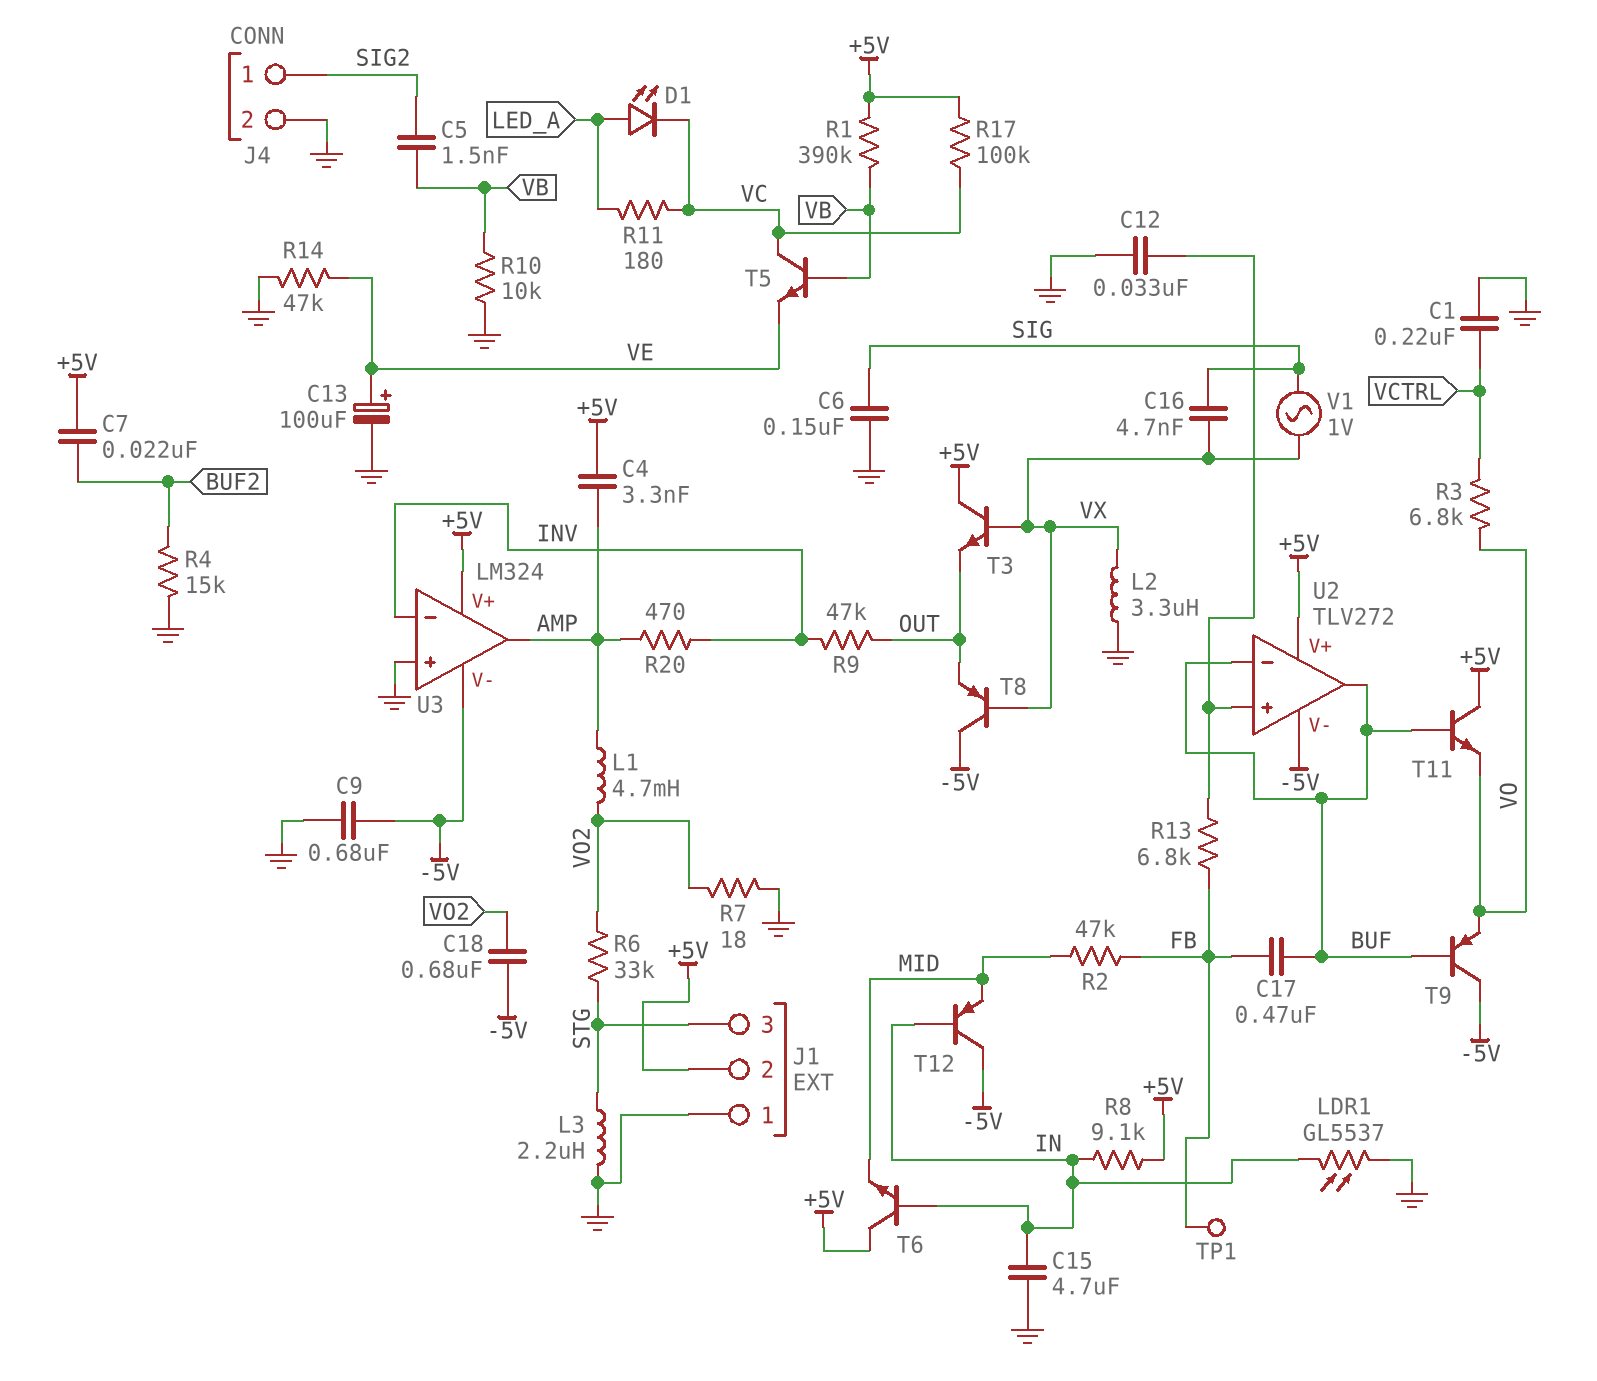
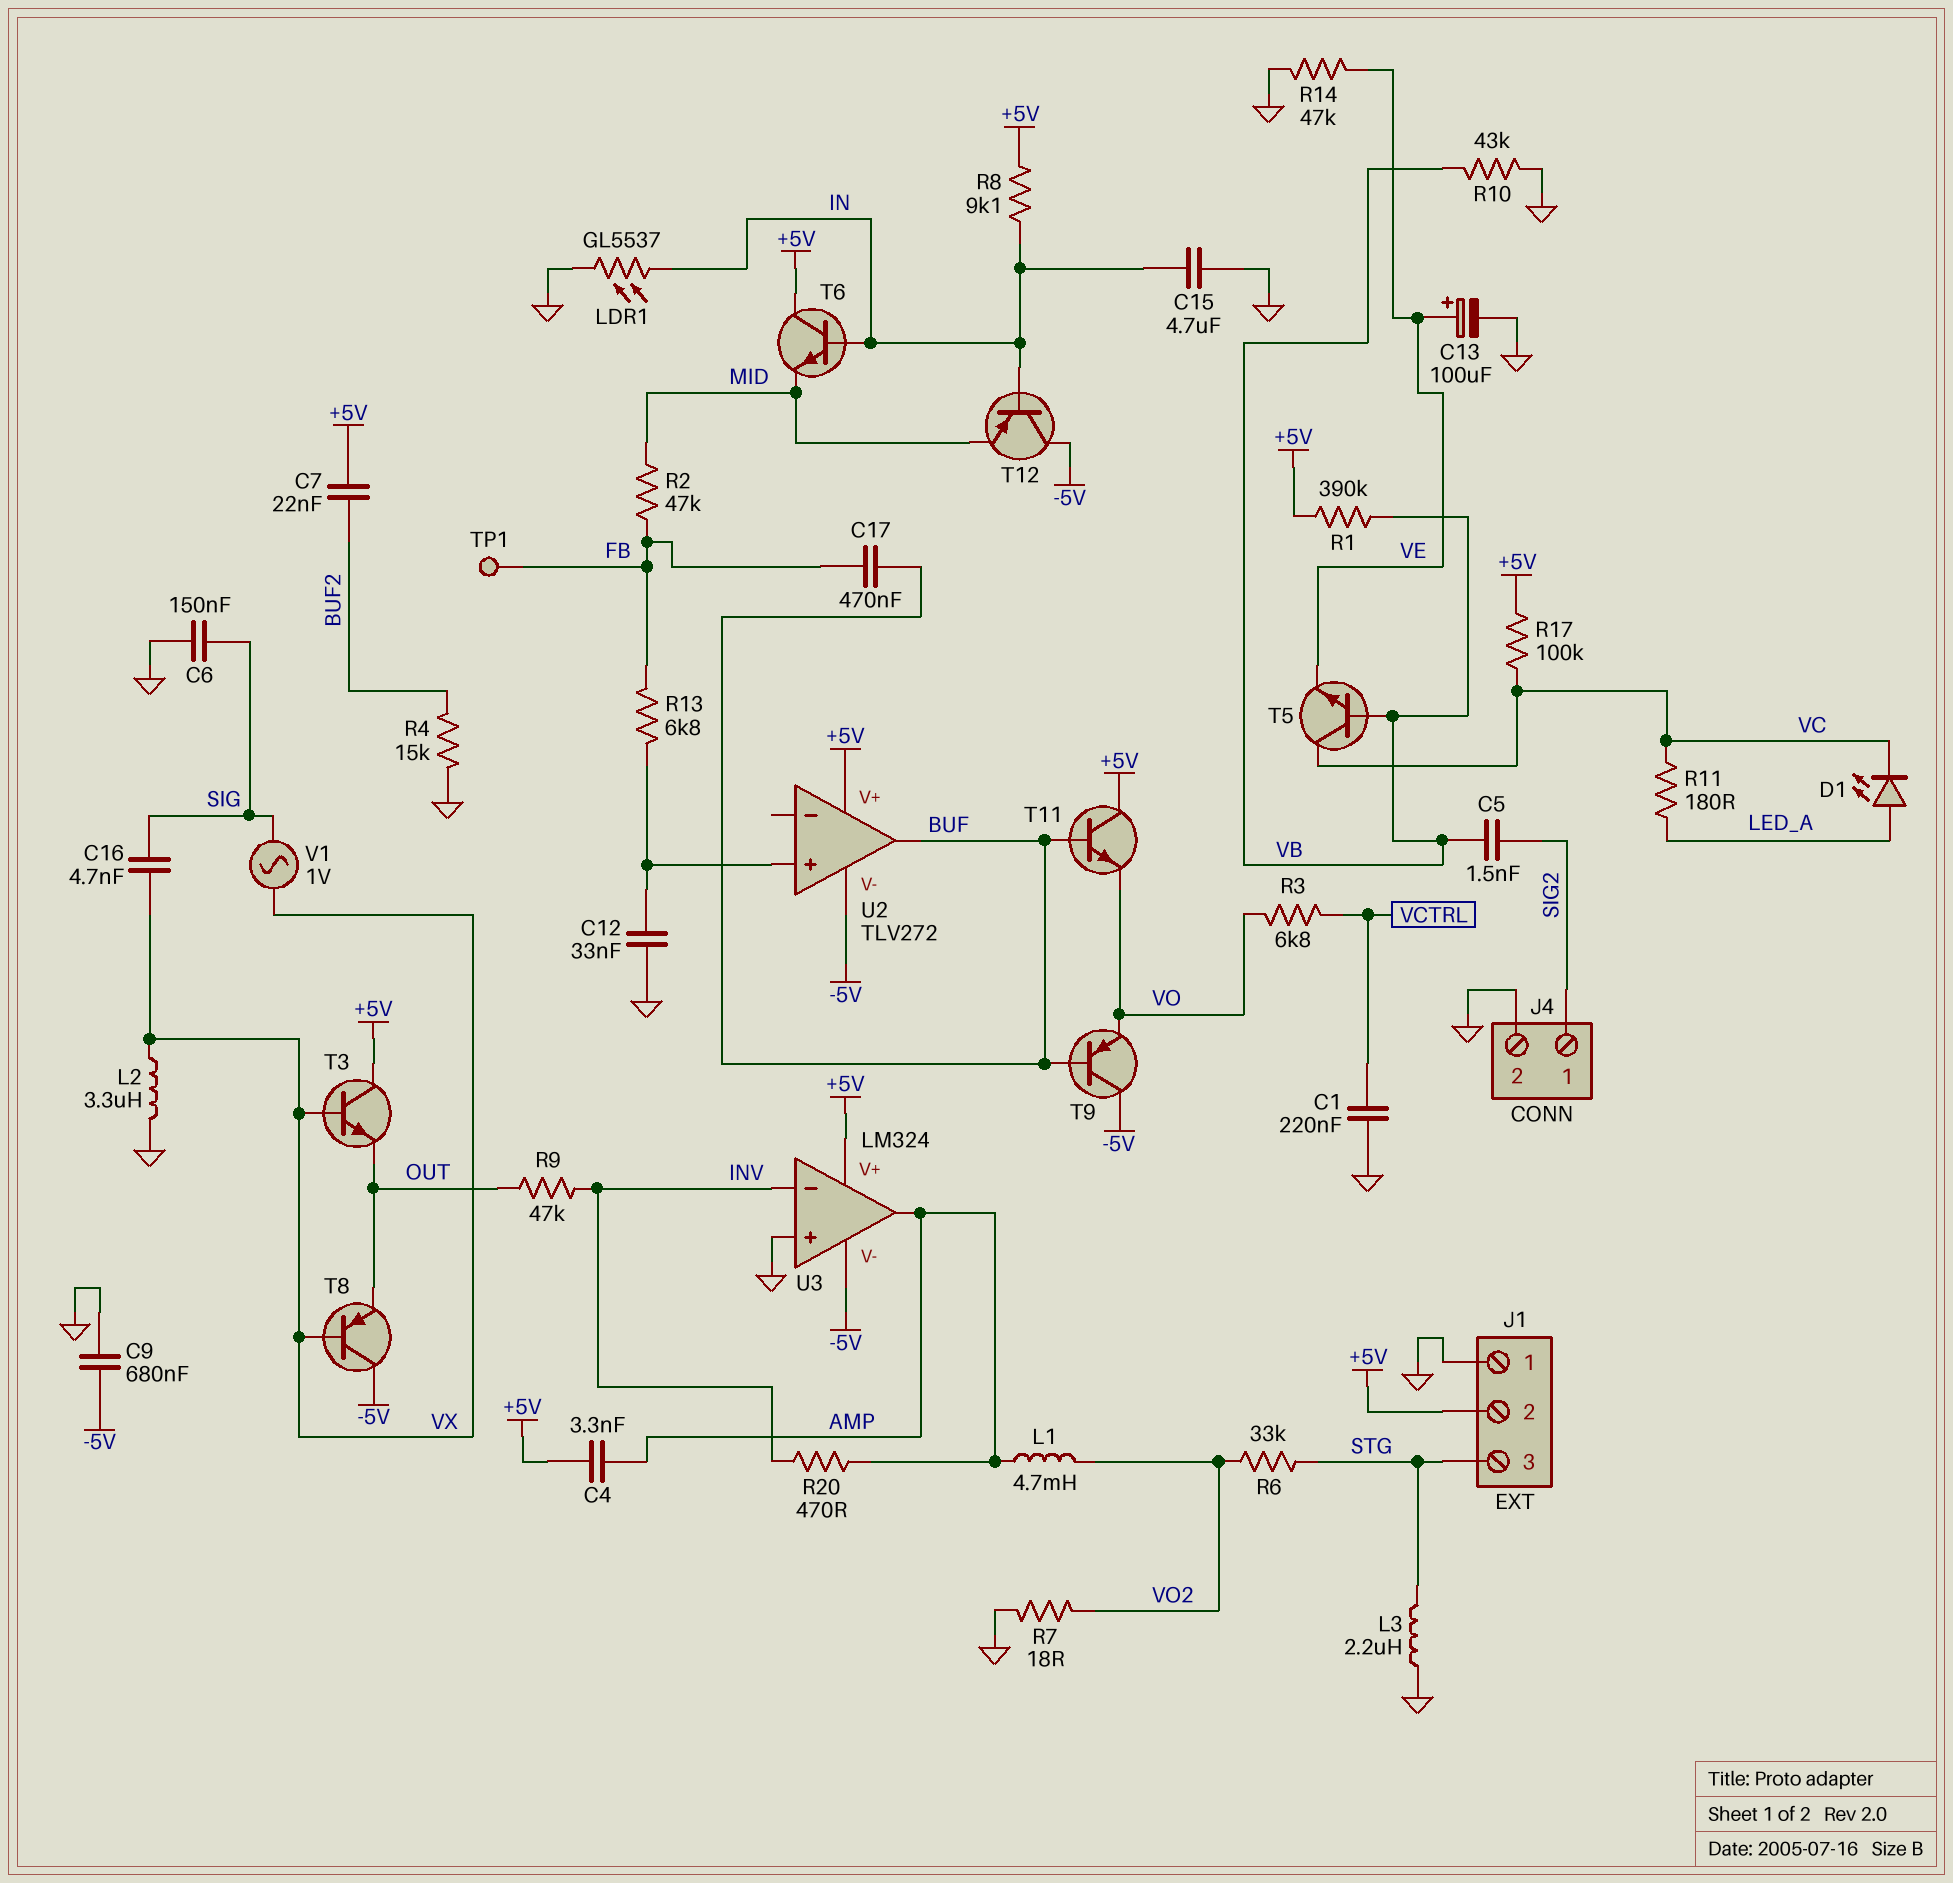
C18: 680nF (-5V, VO2) -> none
R10: 10k (GND, VB) -> 43k (GND, VB)
U2 pin in-: BUF -> none

